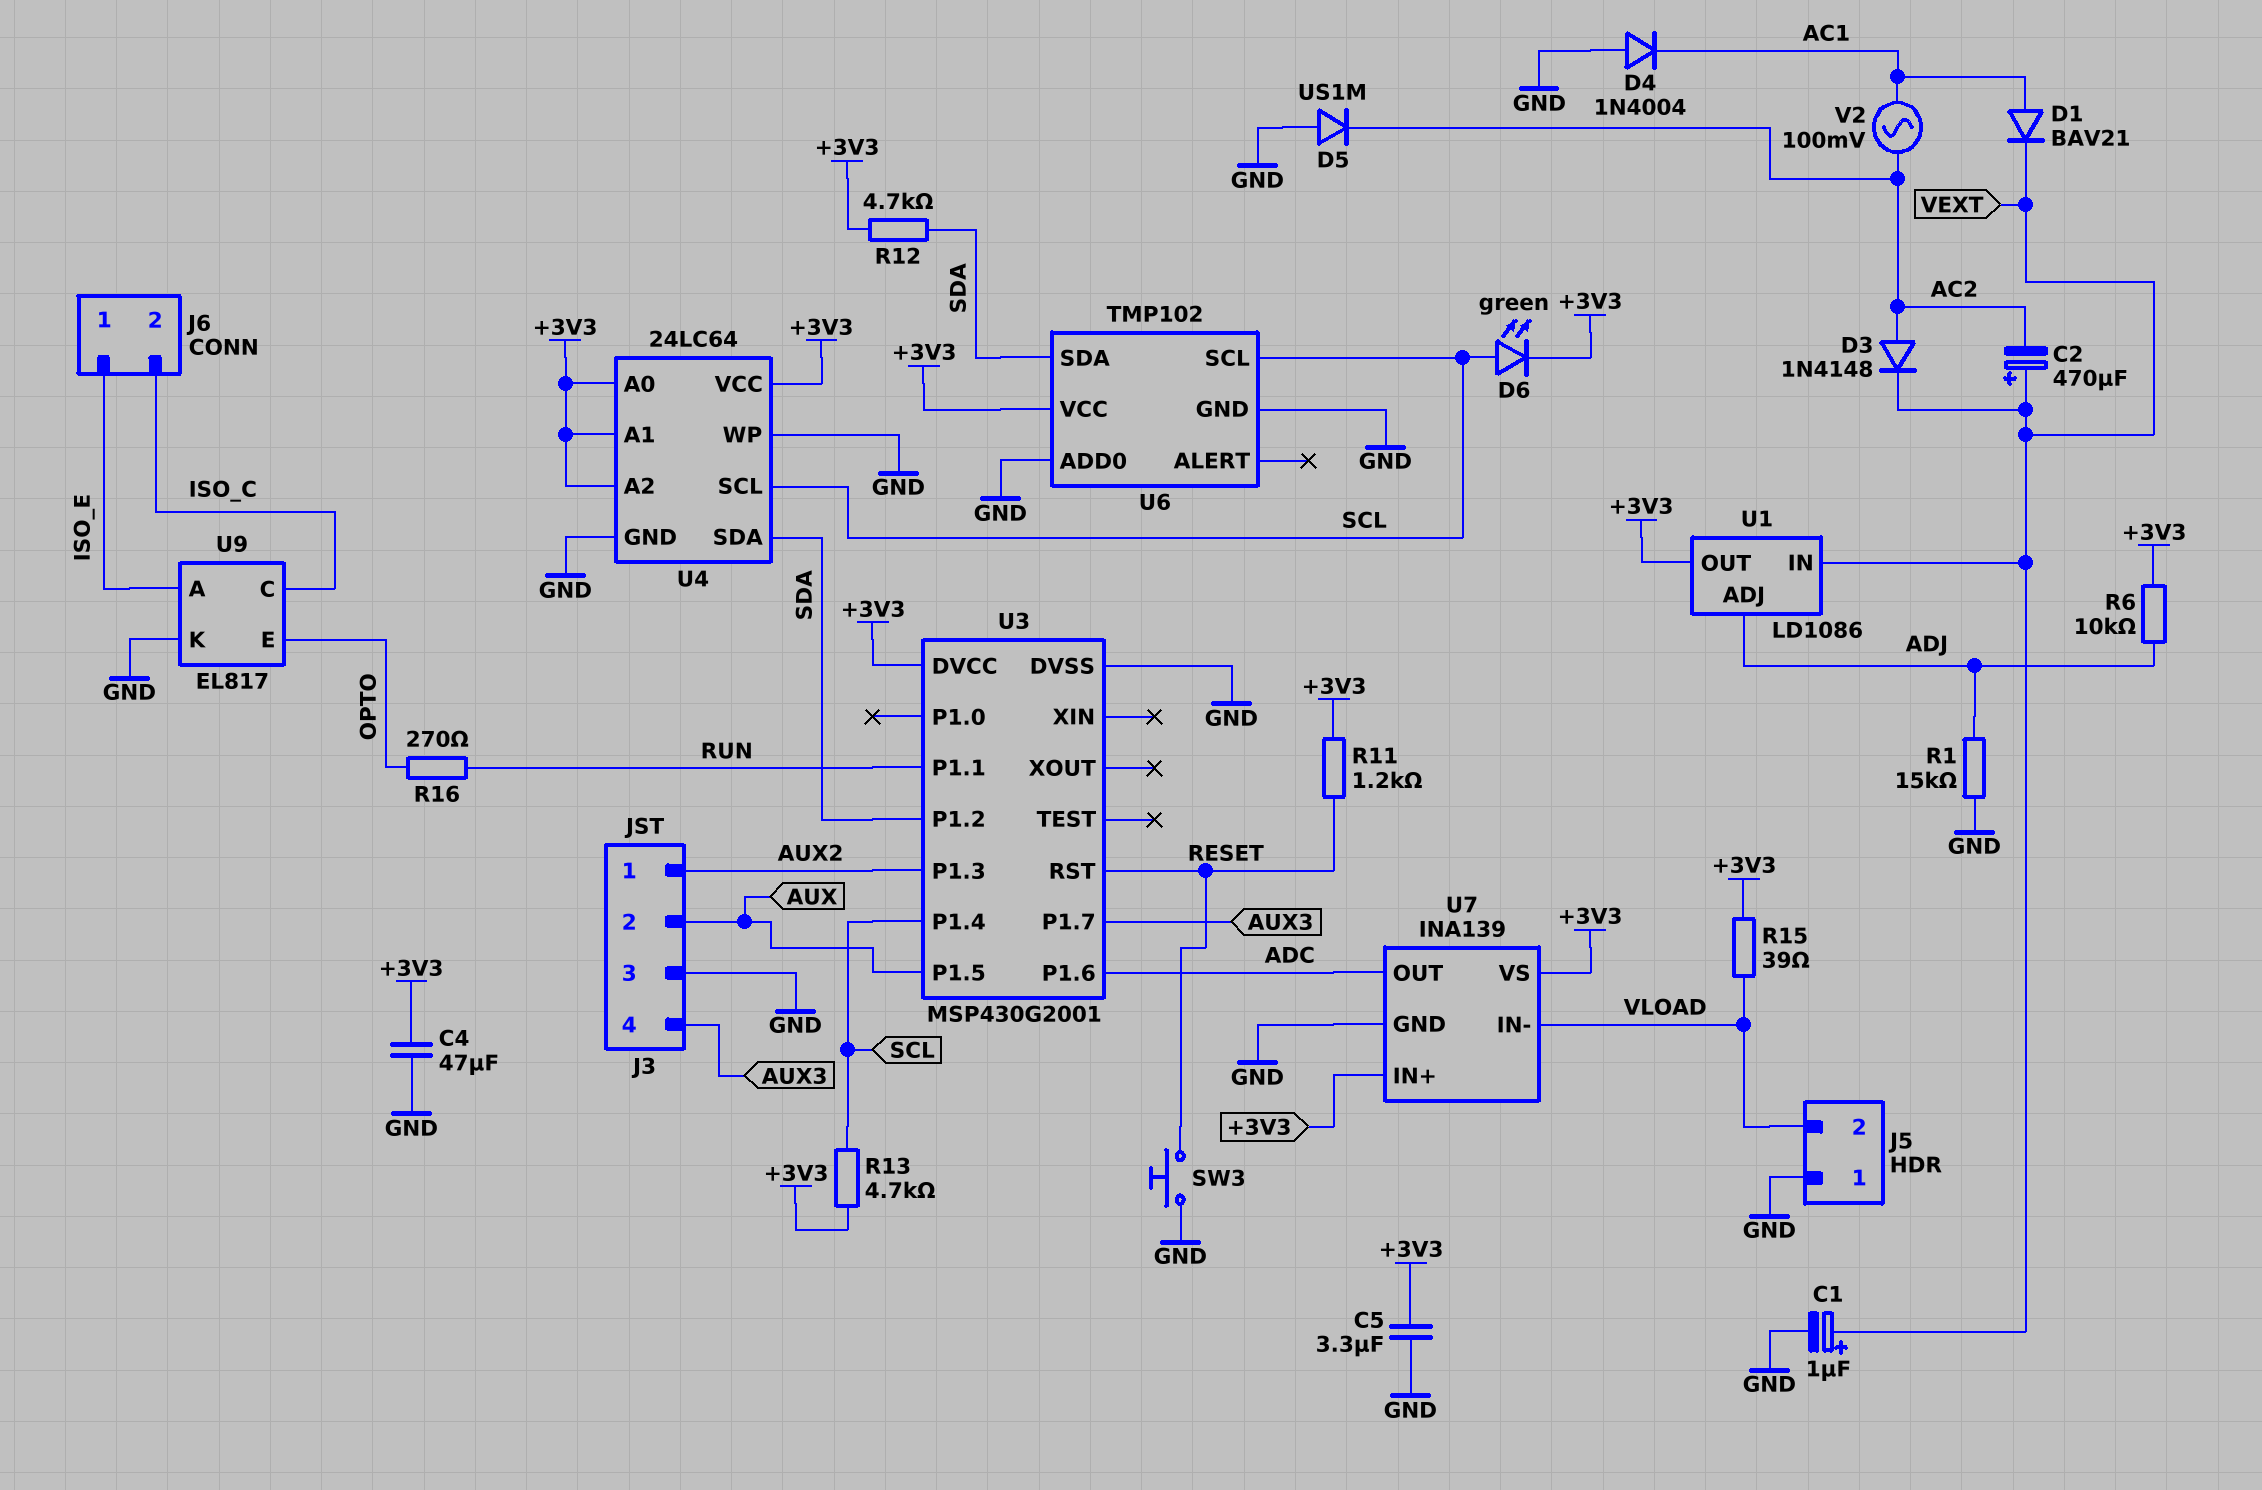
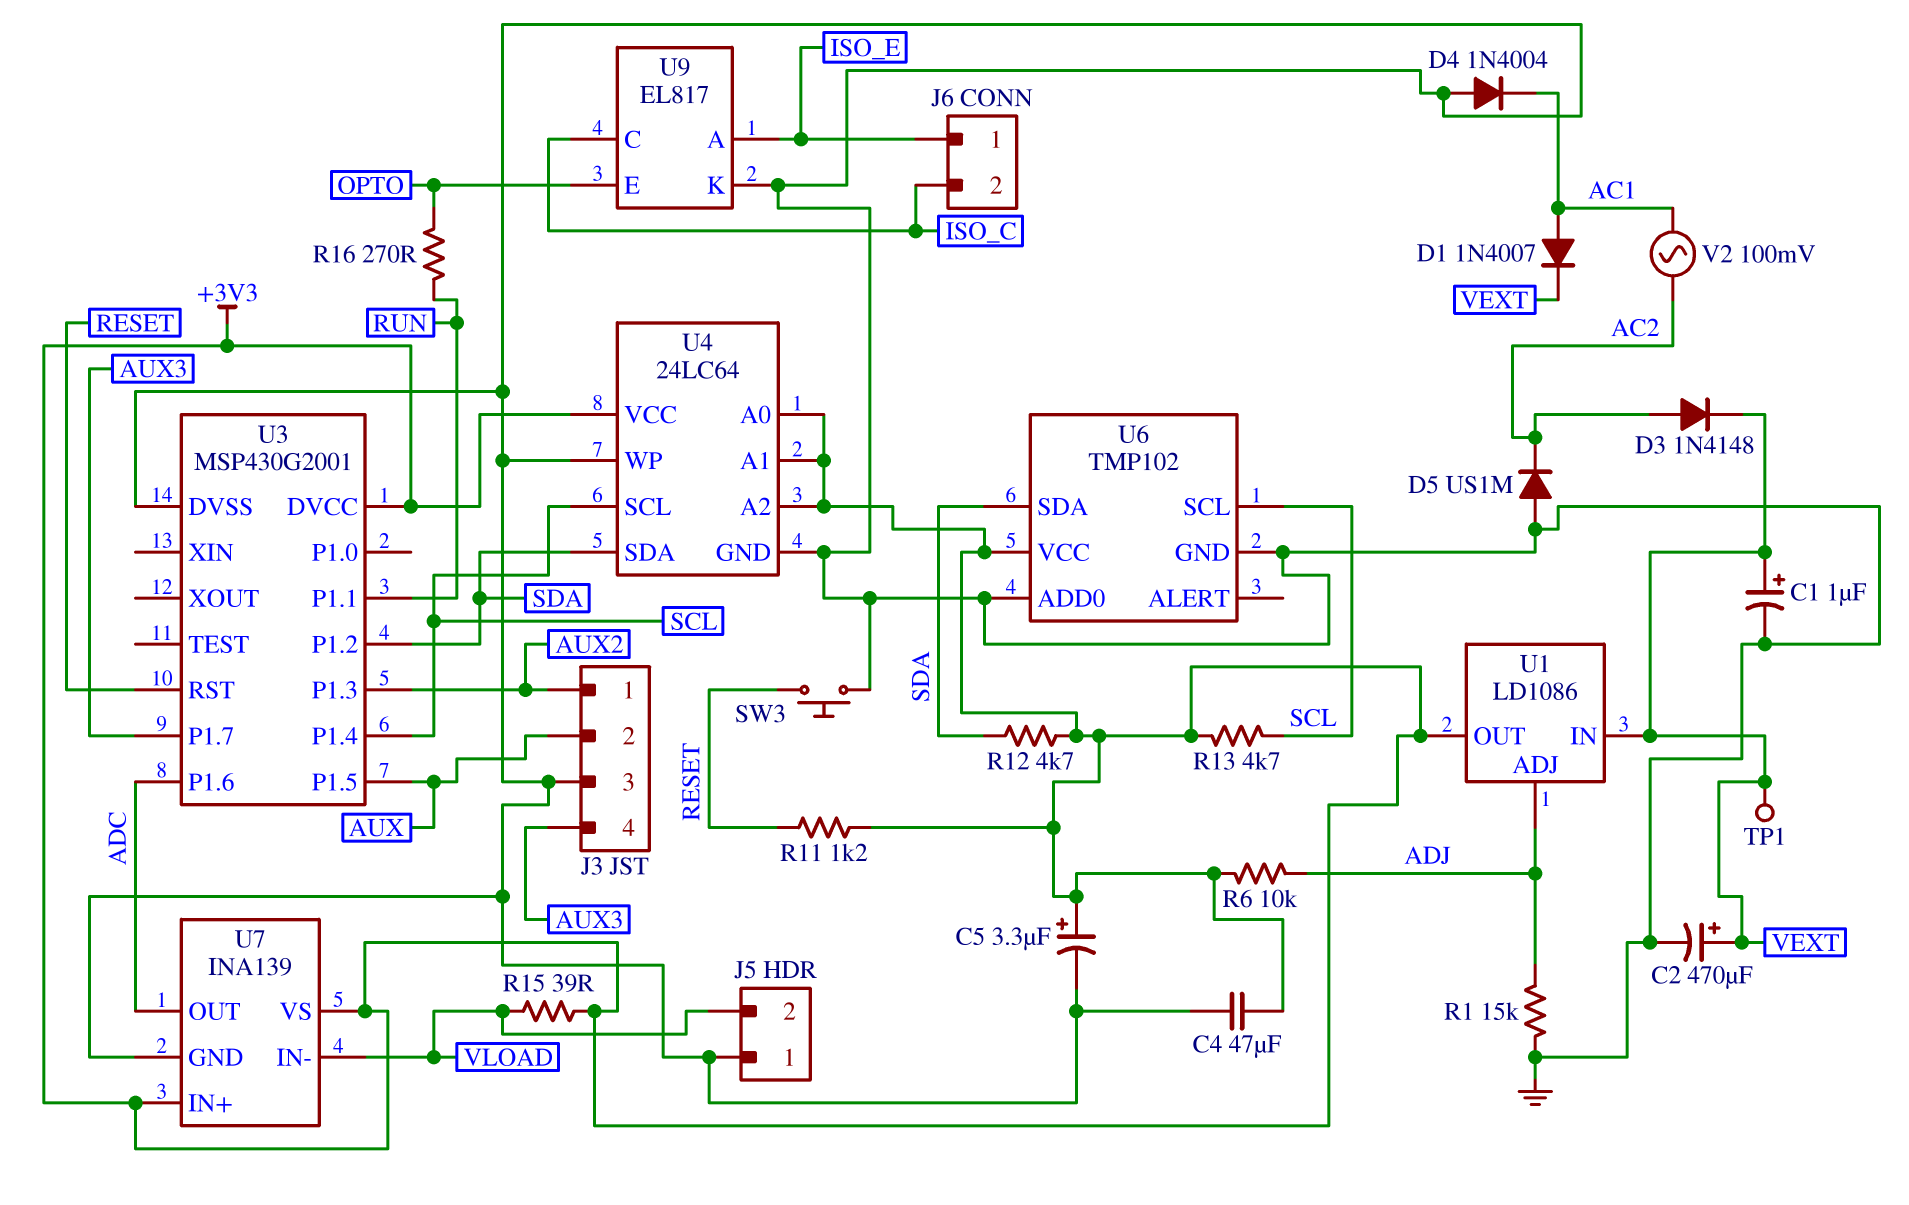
C2: 470uF (plus VEXT, minus AC2) -> 470uF (plus VEXT, minus GND)
C5: 3.3uF (+3V3, GND) -> 3.3uF (plus +3V3, minus GND)
D1: diode BAV21 (A AC1, K VEXT) -> diode 1N4007 (A AC1, K VEXT)
D6: LED green (A SCL, K +3V3) -> none
TP1: none -> test point (VEXT)

